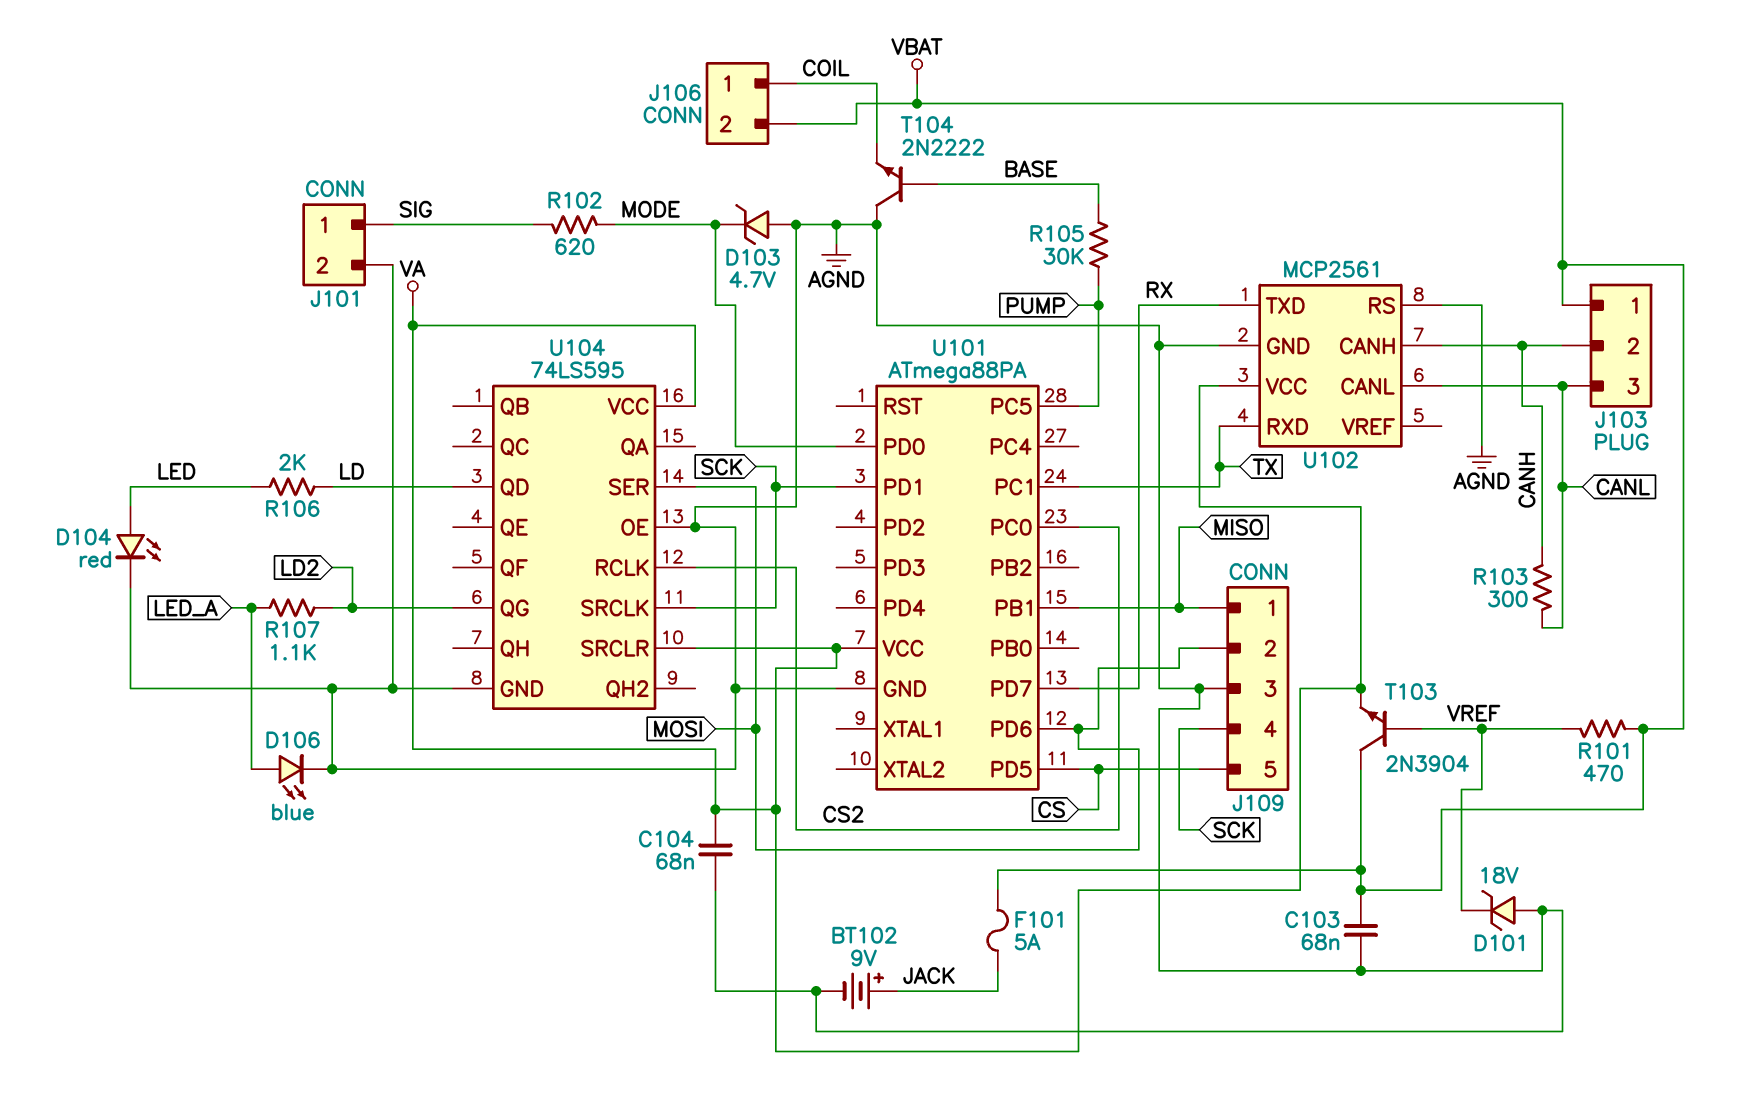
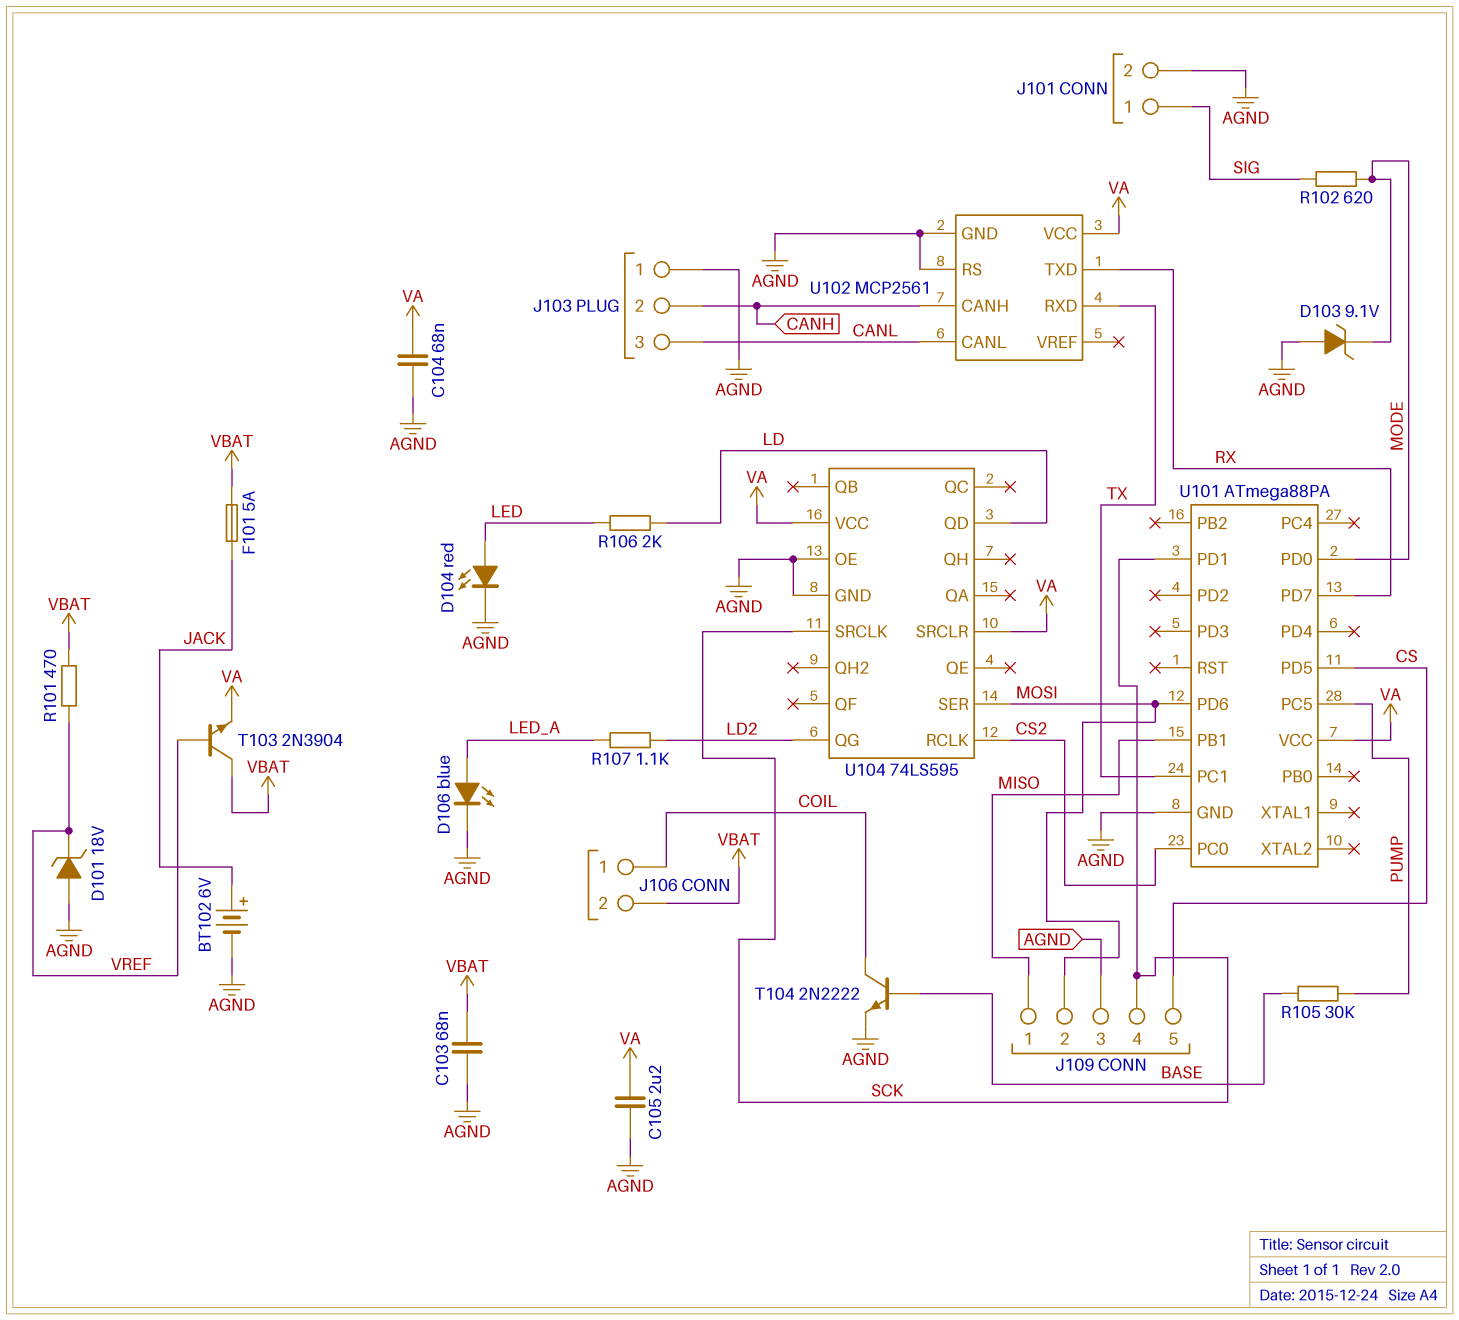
BT102: 9V (plus JACK, minus AGND) -> 6V (plus JACK, minus AGND)
C105: none -> 2.2uF (AGND, VA)
D103: zener 4.7V (A AGND, K MODE) -> zener 9.1V (A AGND, K MODE)
J103 pin 1: VBAT -> AGND
R103: 300 (CANH, CANL) -> none
T104: NPN 2N2222 (B BASE, C AGND, E COIL) -> NPN 2N2222 (B BASE, C COIL, E AGND)

